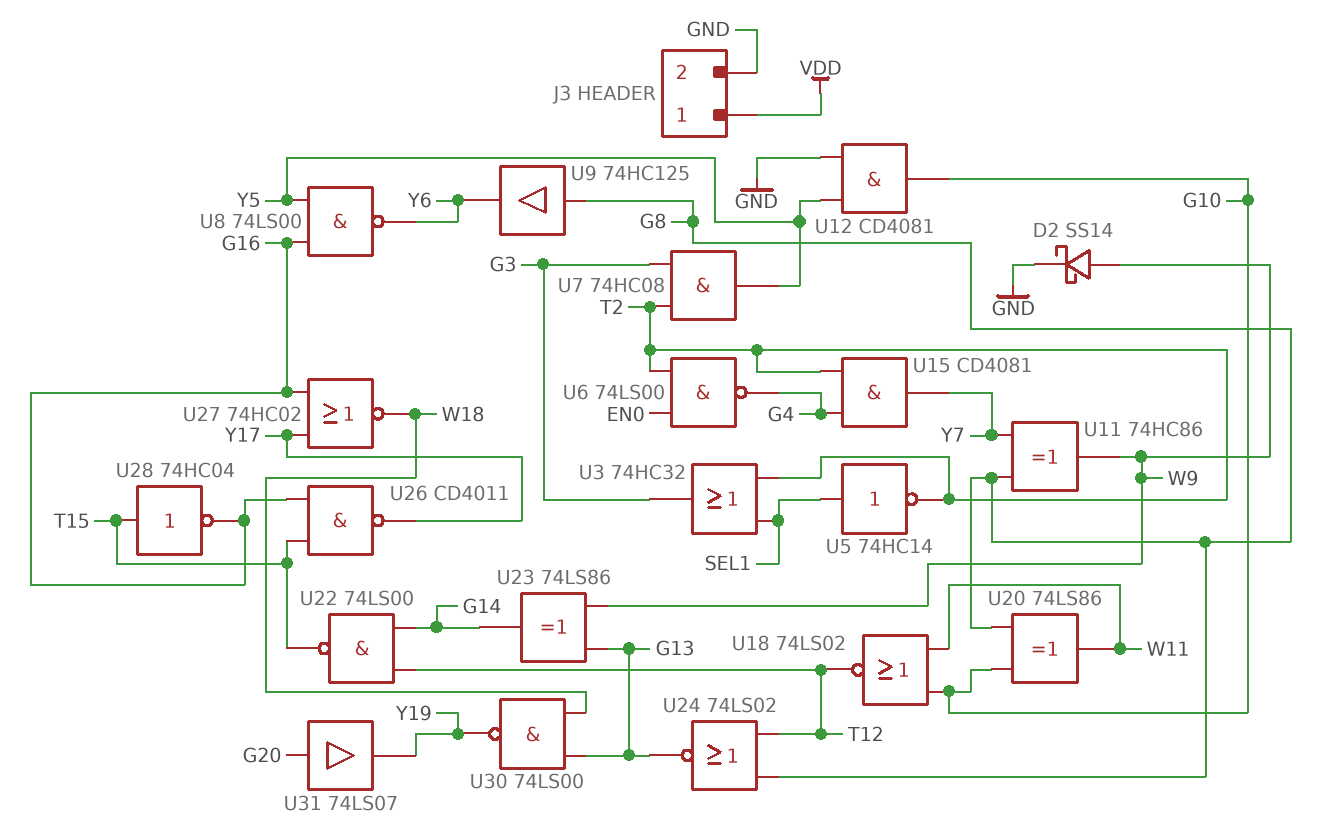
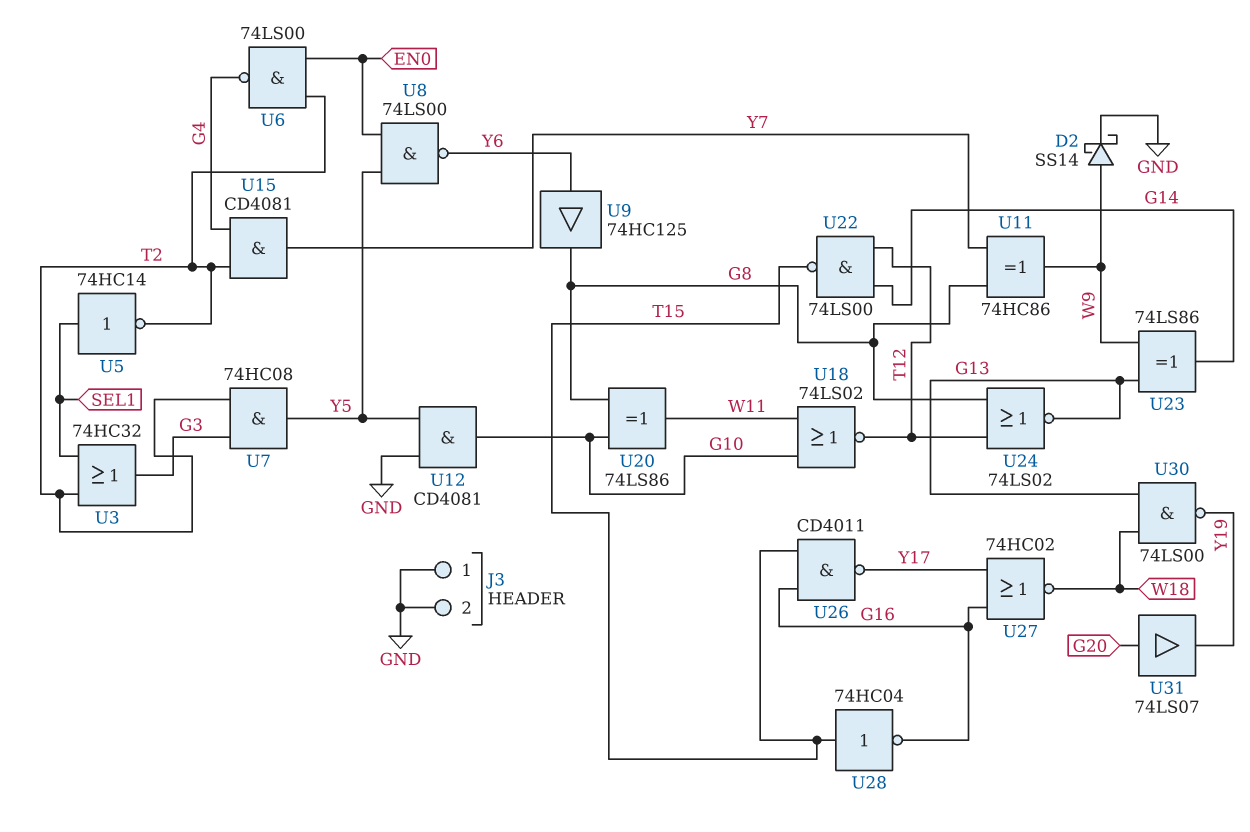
J3 pin 1: VDD -> GND
U8: NAND 74LS00 (in G16, in Y5, out Y6) -> NAND 74LS00 (in EN0, in Y5, out Y6)
U9: buffer 74HC125 (in G8, out Y6) -> buffer 74HC125 (in Y6, out G8)

